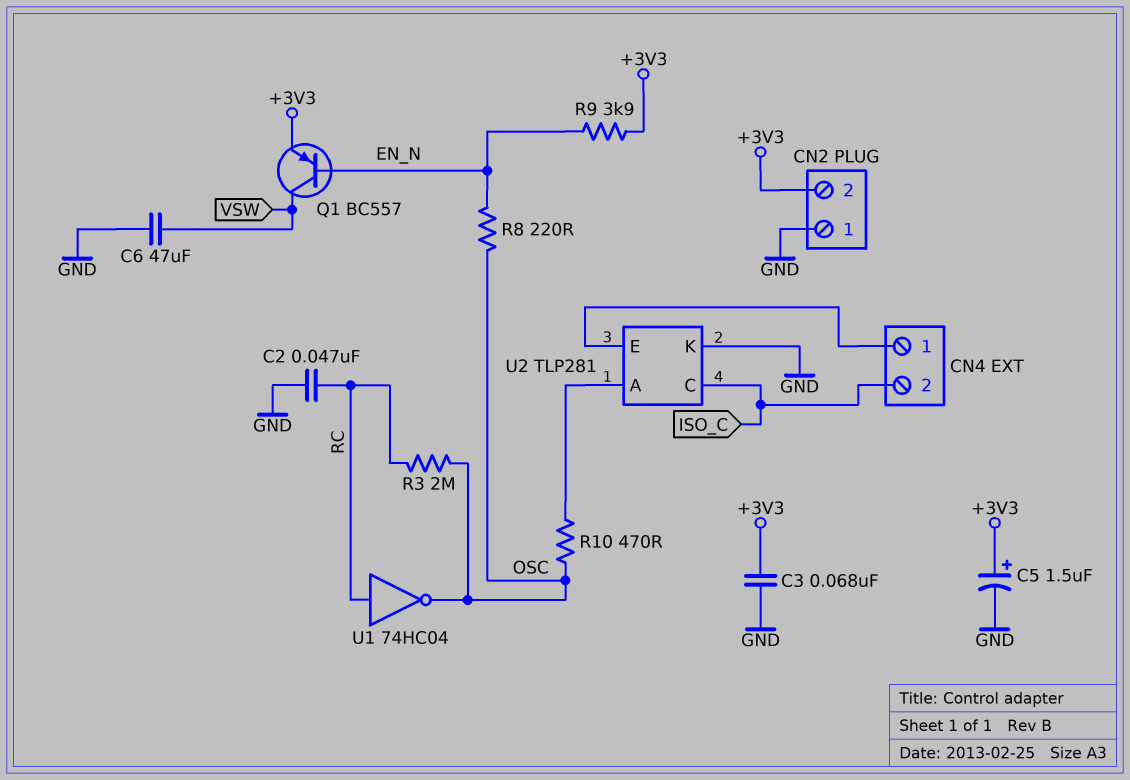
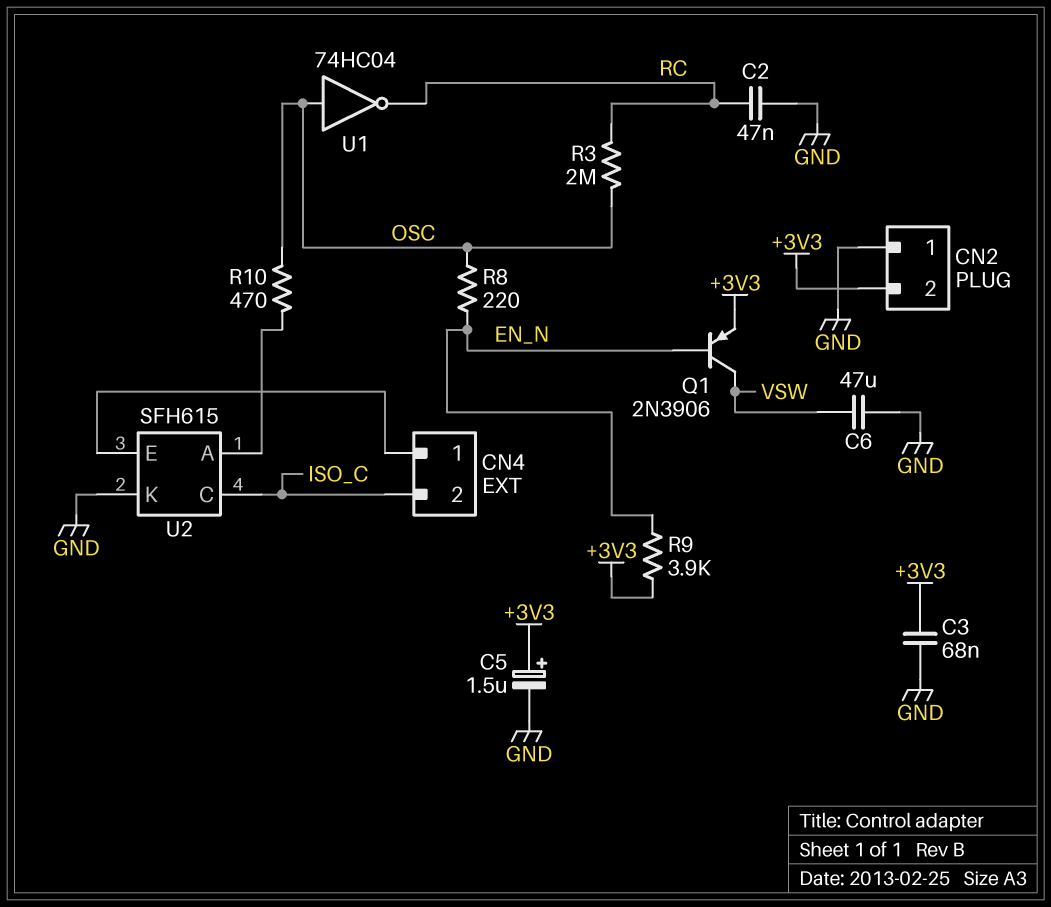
Q1: PNP BC557 (B EN_N, C VSW, E +3V3) -> PNP 2N3906 (B EN_N, C VSW, E +3V3)
U1: NOT 74HC04 (in RC, out OSC) -> NOT 74HC04 (in OSC, out RC)
U2: TLP281 -> SFH615

